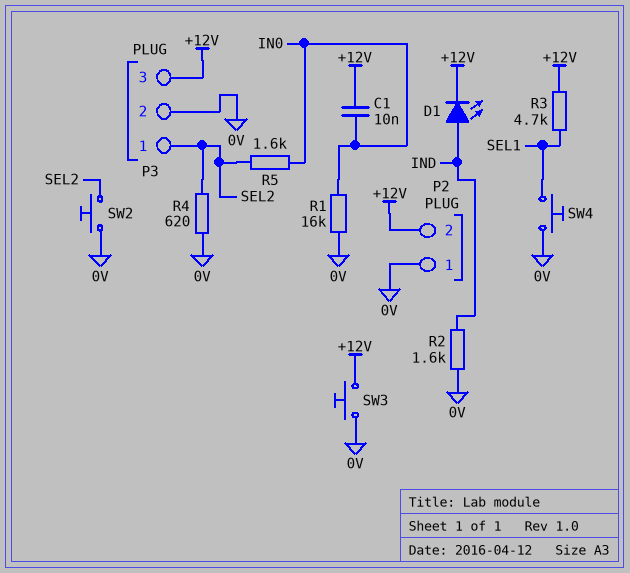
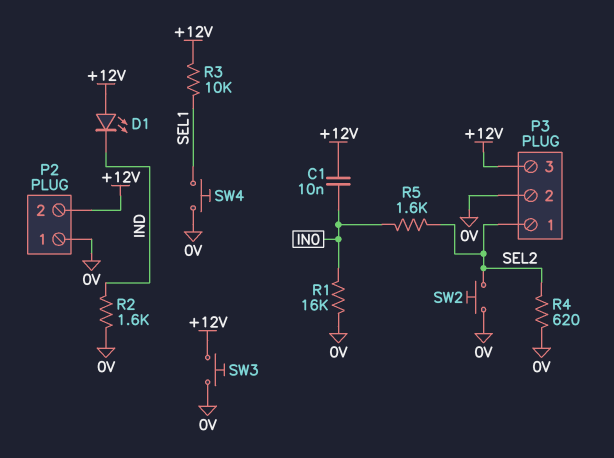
D1: LED (A IND, K +12V) -> LED (A +12V, K IND)
R3: 4.7k (+12V, SEL1) -> 10k (+12V, SEL1)

